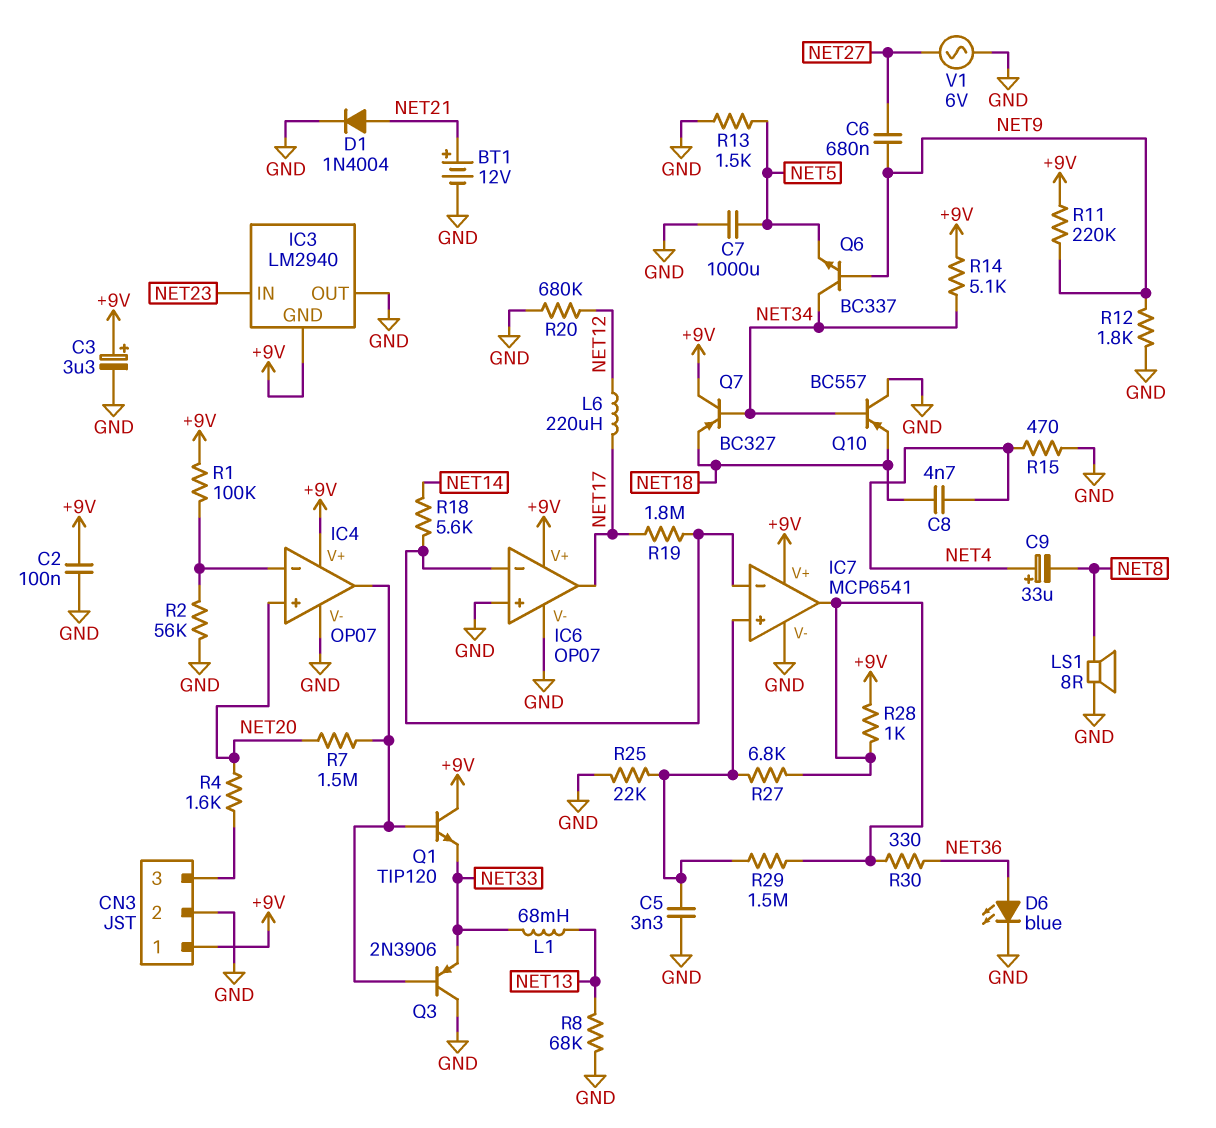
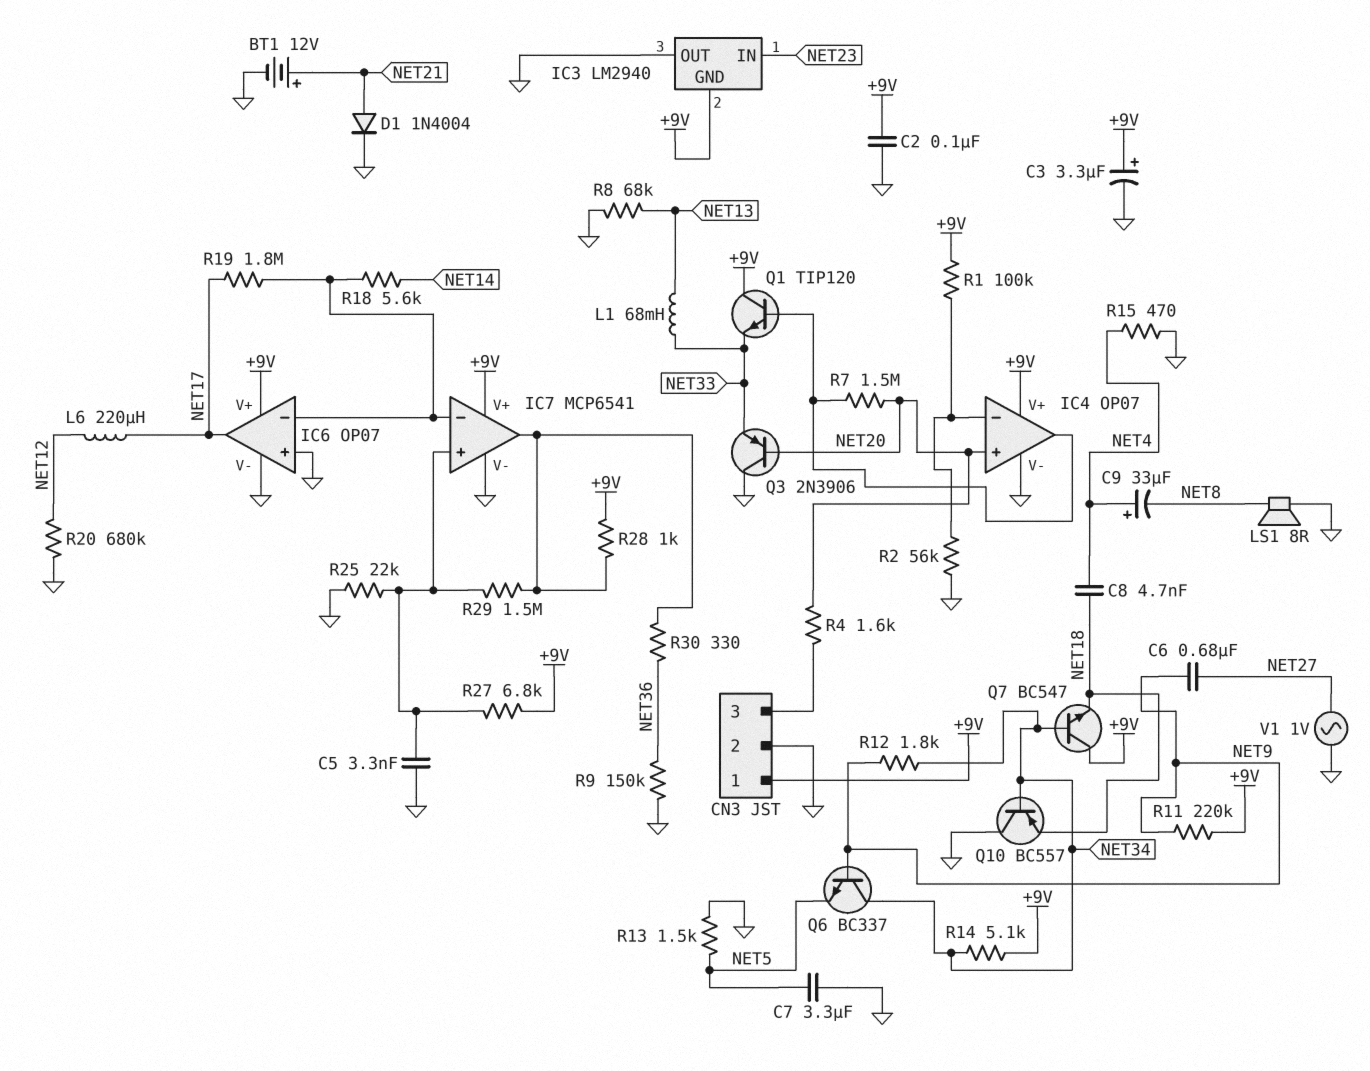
C7: 1000uF (GND, NET5) -> 3.3uF (GND, NET5)
D6: LED blue (A NET36, K GND) -> none
Q3: PNP 2N3906 (B IC4/out, C GND, E NET33) -> PNP 2N3906 (B NET20, C GND, E NET33)
Q7: PNP BC327 (B NET34, C +9V, E NET18) -> NPN BC547 (B NET34, C +9V, E NET18)
R9: none -> 150k (GND, NET36)
R12: 1.8k (GND, NET9) -> 1.8k (NET9, NET34)
R27: 6.8k (IC7/in+, IC7/out) -> 6.8k (+9V, IC7/in+)
V1: AC 6V (GND, NET27) -> AC 1V (GND, NET27)

